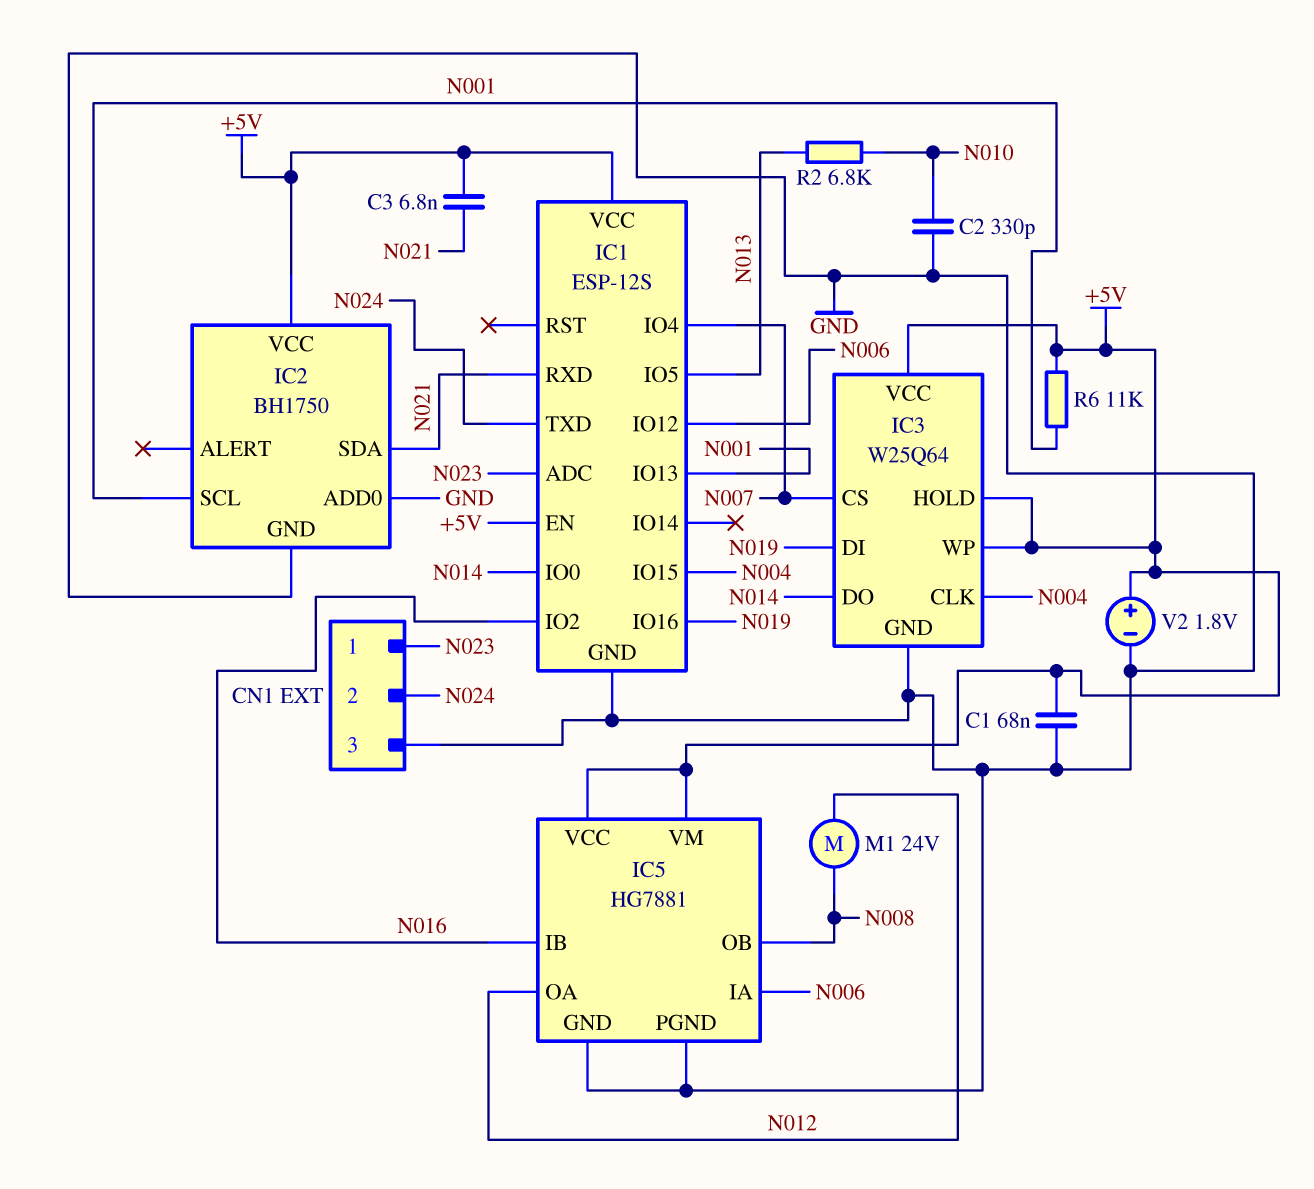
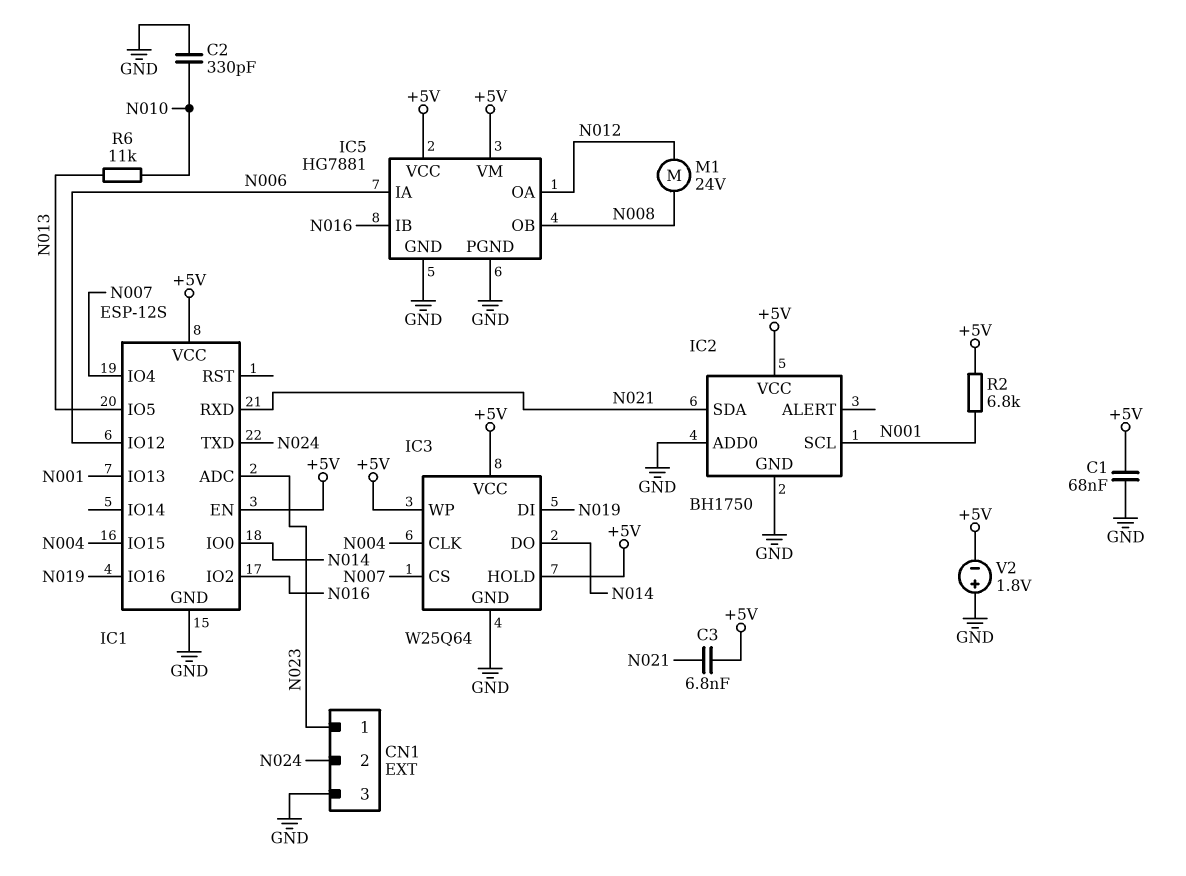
R2: 6.8k (N010, N013) -> 6.8k (+5V, N001)
R6: 11k (+5V, N001) -> 11k (N010, N013)
V2: 1.8V (plus +5V, minus GND) -> 1.8V (plus GND, minus +5V)

